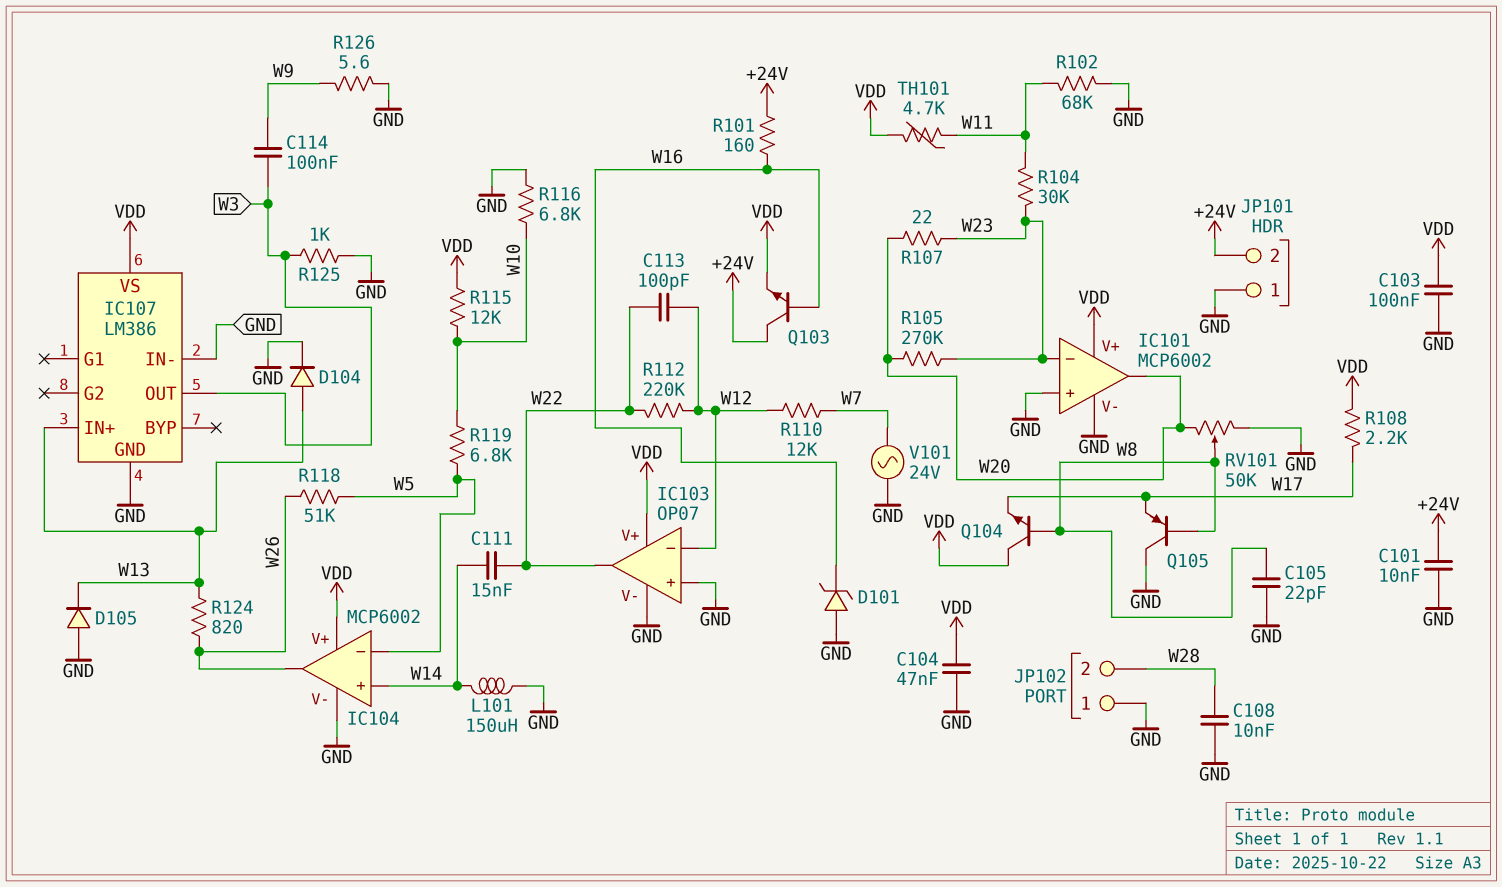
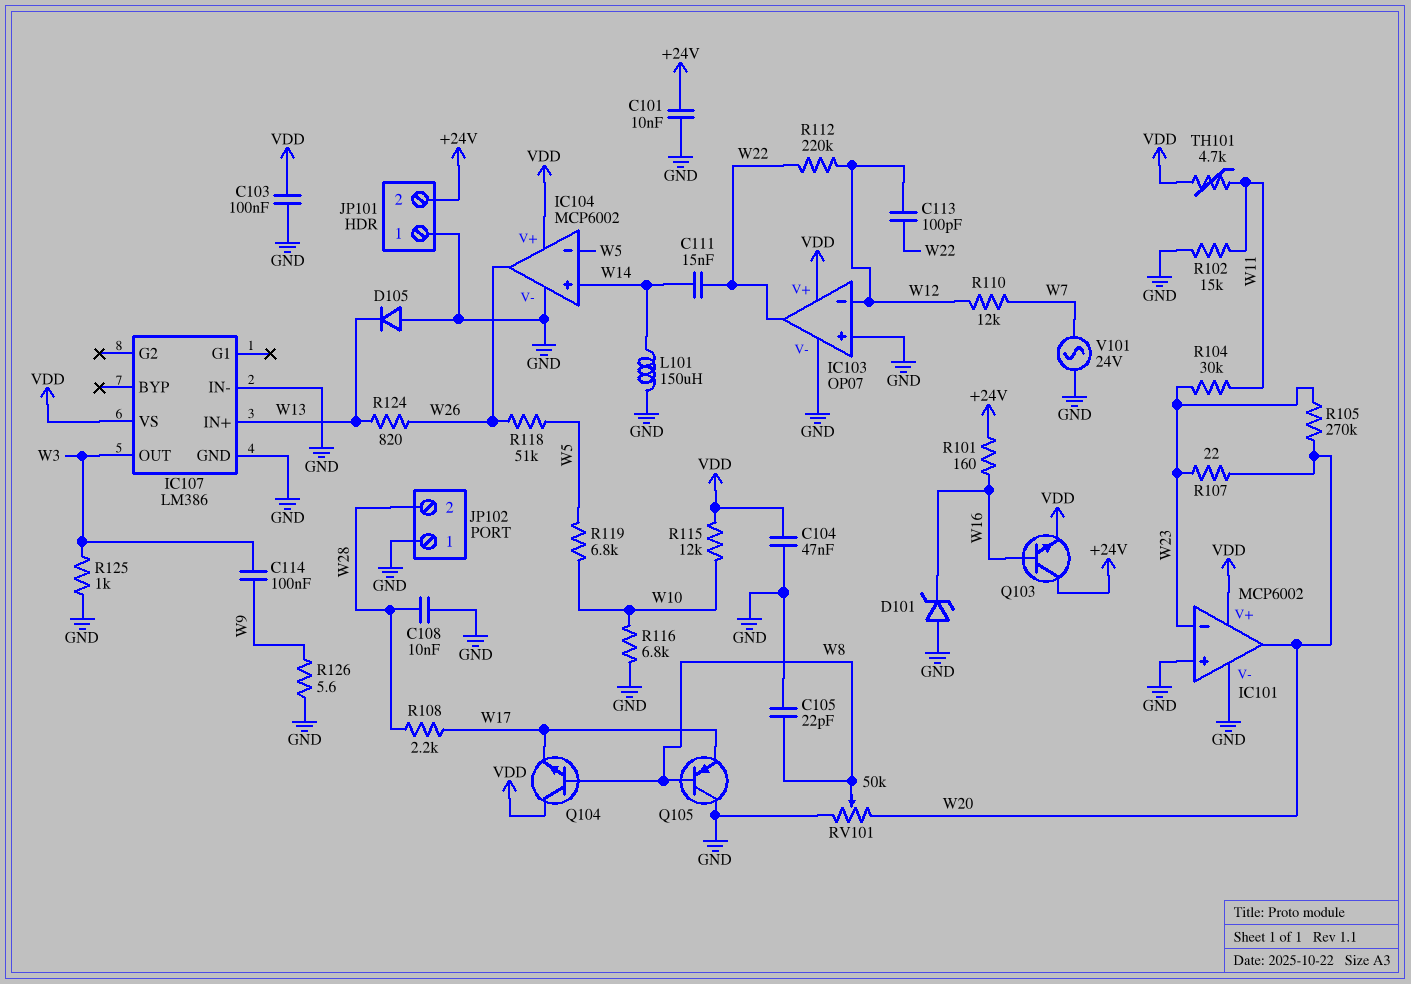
D104: diode (A W13, K GND) -> none
R102: 68k (GND, W11) -> 15k (GND, W11)
R108: 2.2k (VDD, W17) -> 2.2k (W17, W28)

